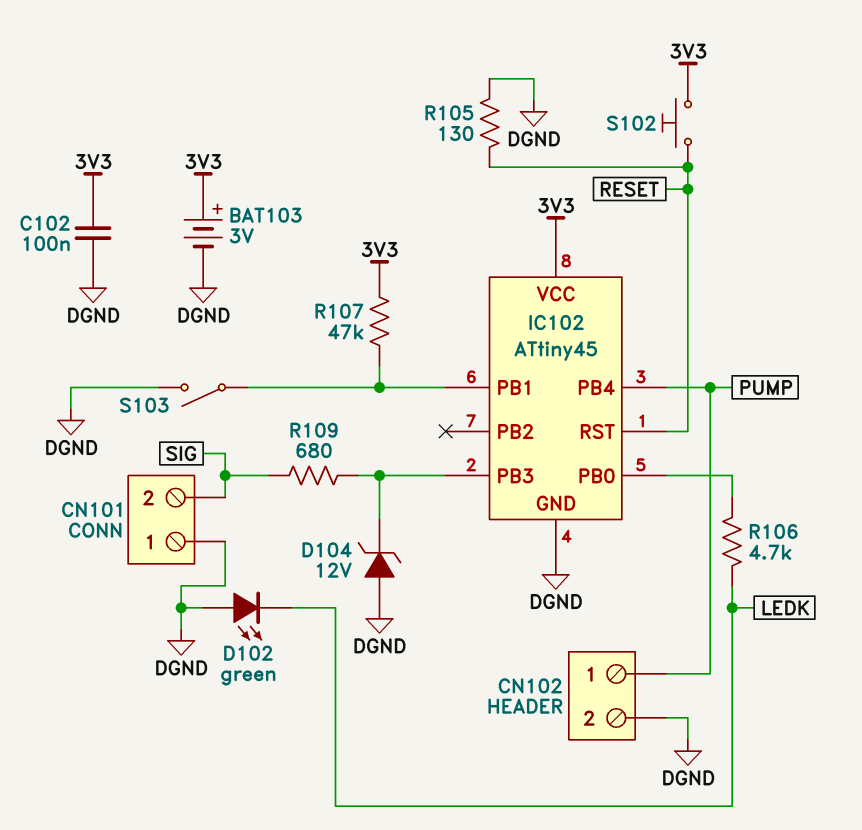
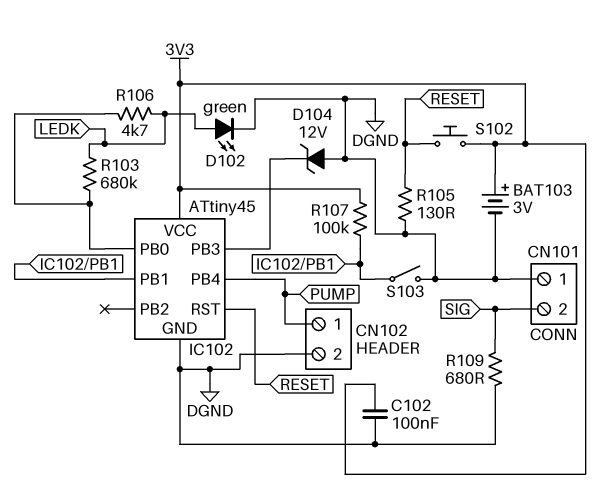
D102: LED green (A DGND, K LEDK) -> LED green (A LEDK, K DGND)
R103: none -> 680k (IC102/PB0, LEDK)
R107: 47k (3V3, IC102/PB1) -> 100k (3V3, IC102/PB1)
R109: 680 (IC102/PB3, SIG) -> 680 (DGND, SIG)

